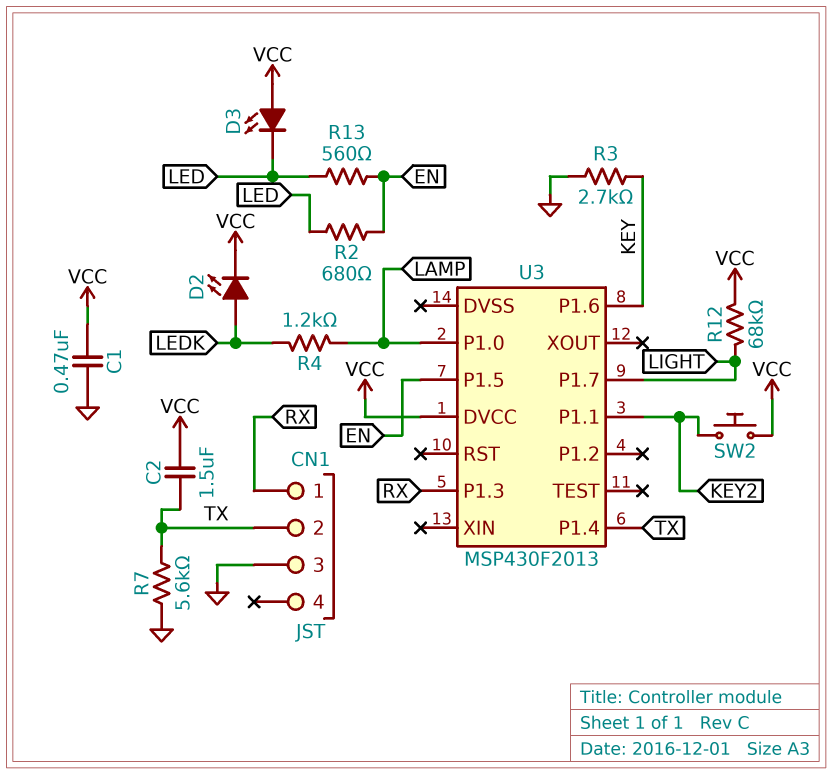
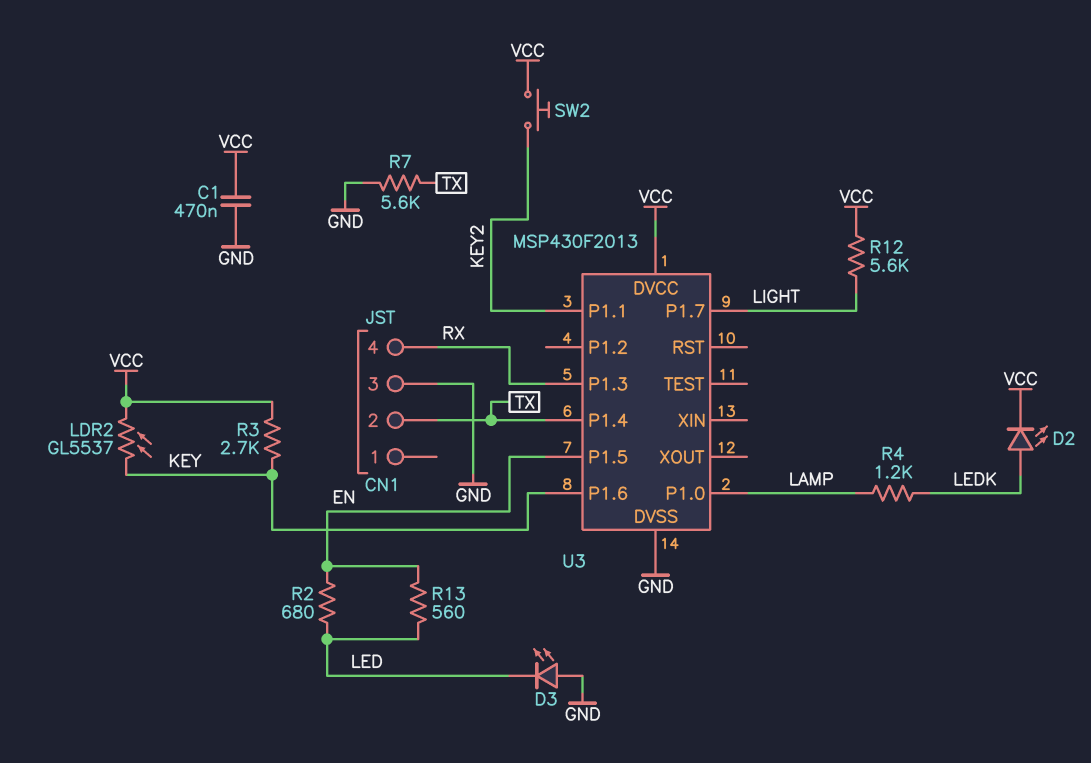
C2: 1.5uF (TX, VCC) -> none
CN1 pin 1: RX -> none
CN1 pin 4: none -> RX
D3: LED (A VCC, K LED) -> LED (A GND, K LED)
LDR2: none -> GL5537 (KEY, VCC)
R3: 2.7k (GND, KEY) -> 2.7k (KEY, VCC)
R12: 68k (LIGHT, VCC) -> 5.6k (LIGHT, VCC)
U3 pin DVSS: none -> GND

